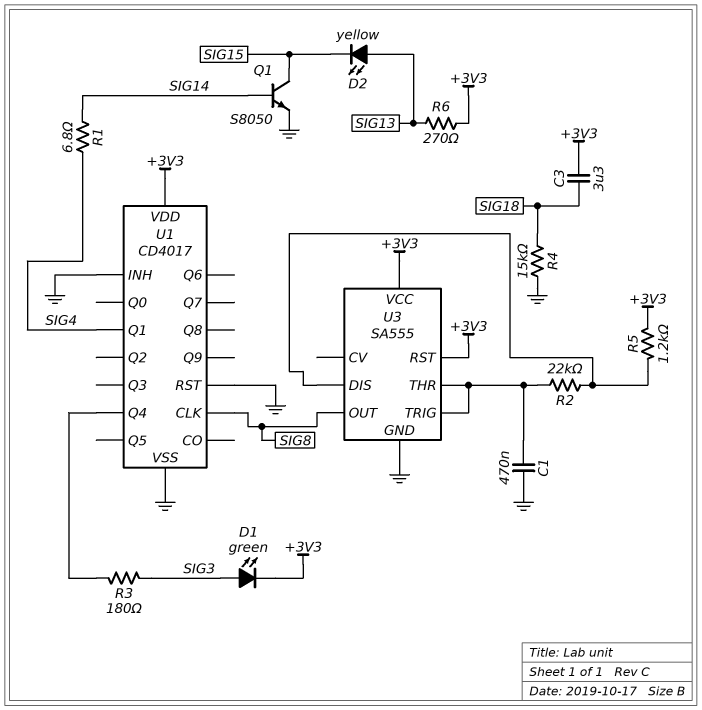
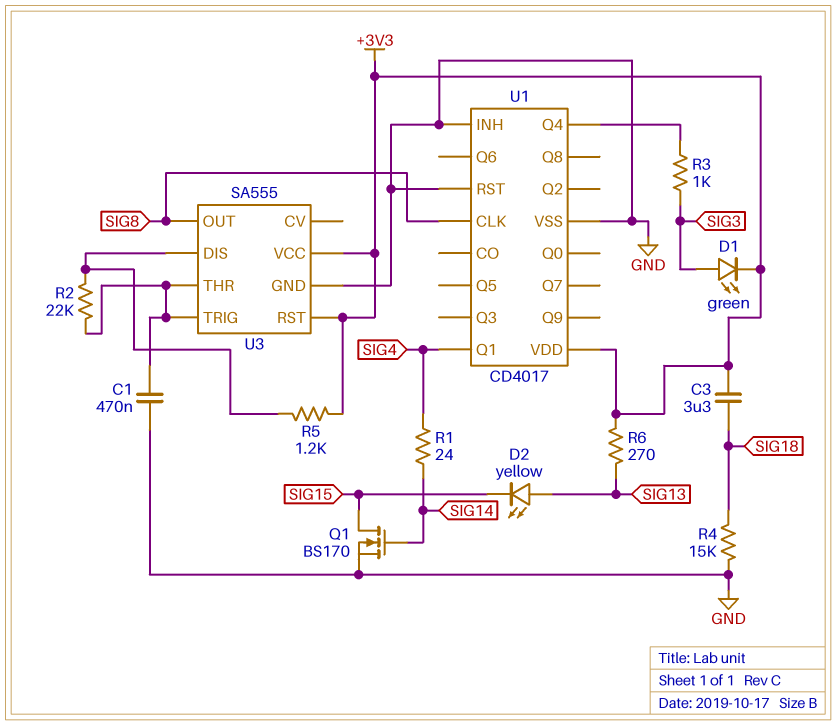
Q1: NPN S8050 (B SIG14, C SIG15, E GND) -> NMOS BS170 (G SIG14, D SIG15, S GND)
R1: 6.8 (SIG4, SIG14) -> 24 (SIG4, SIG14)
R3: 180 (SIG3, U1/Q4) -> 1k (SIG3, U1/Q4)

